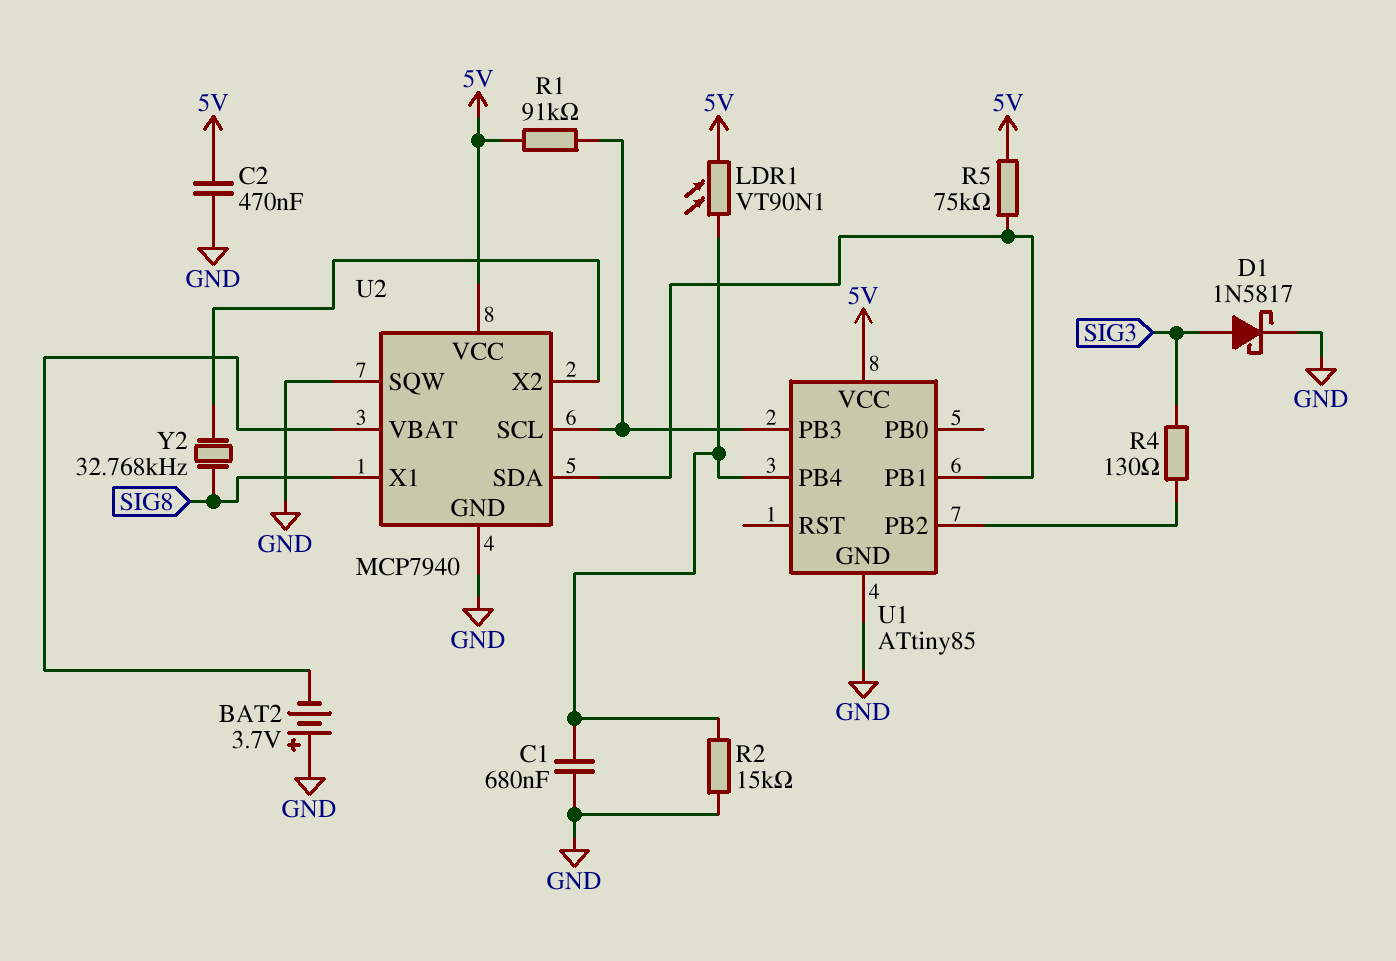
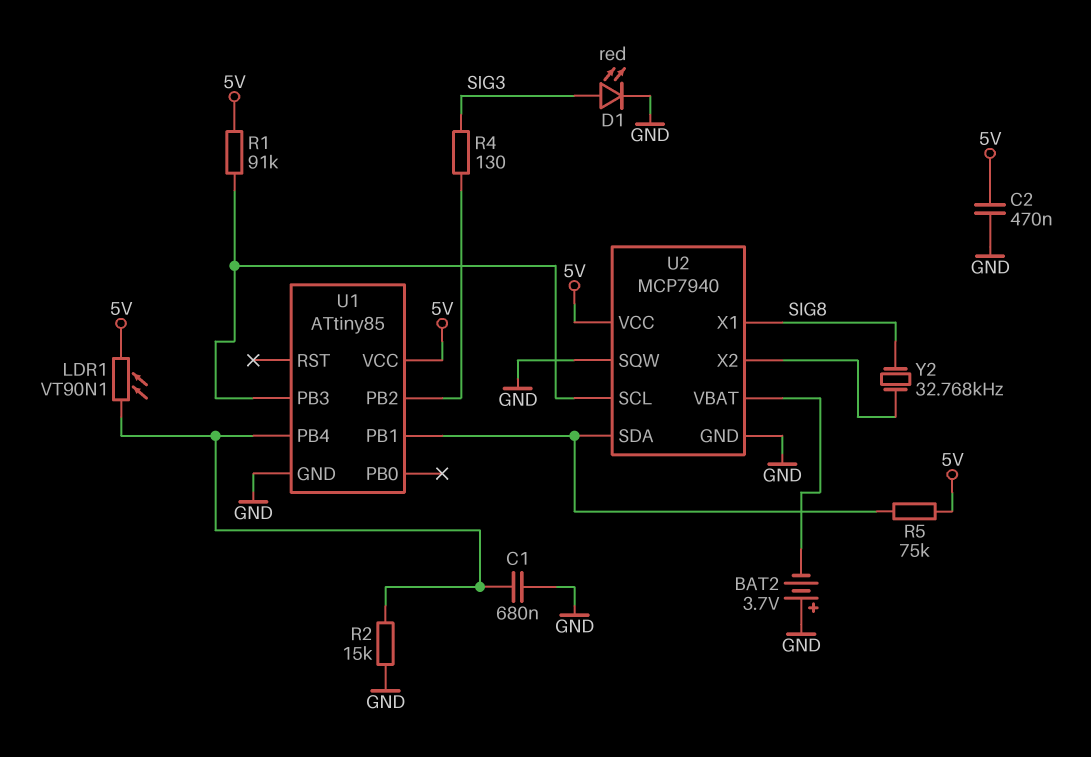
D1: schottky 1N5817 (A SIG3, K GND) -> LED red (A SIG3, K GND)

